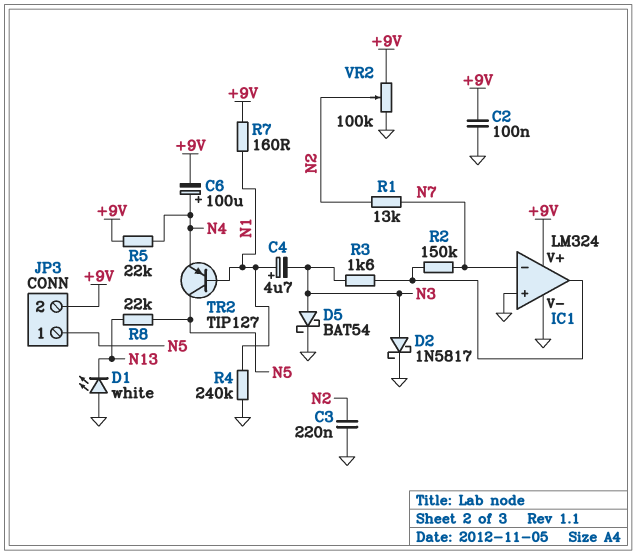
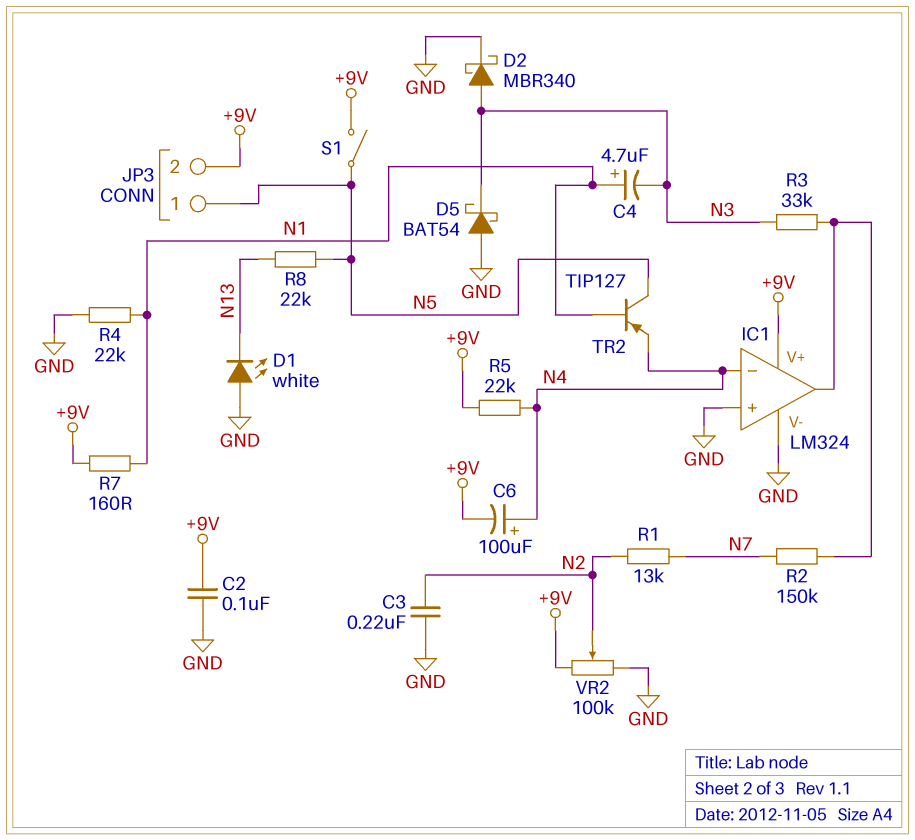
D2: schottky 1N5817 (A N3, K GND) -> schottky MBR340 (A N3, K GND)
D5: schottky BAT54 (A N3, K GND) -> schottky BAT54 (A GND, K N3)
IC1 pin in-: N7 -> N4
R3: 1.6k (IC1/out, N3) -> 33k (IC1/out, N3)
R4: 240k (GND, N1) -> 22k (GND, N1)
S1: none -> switch (+9V, N5)

